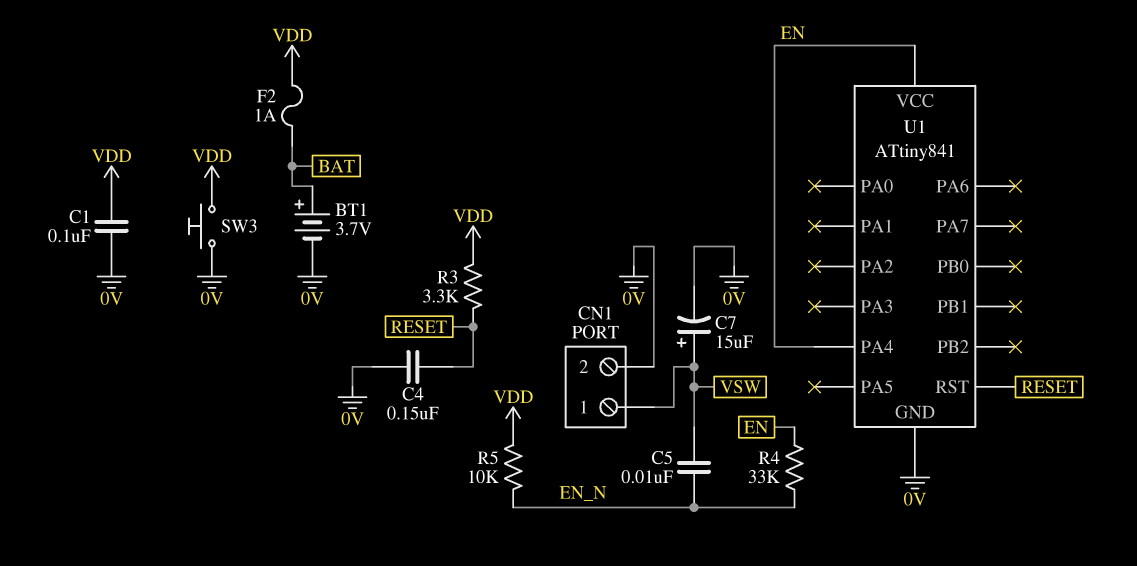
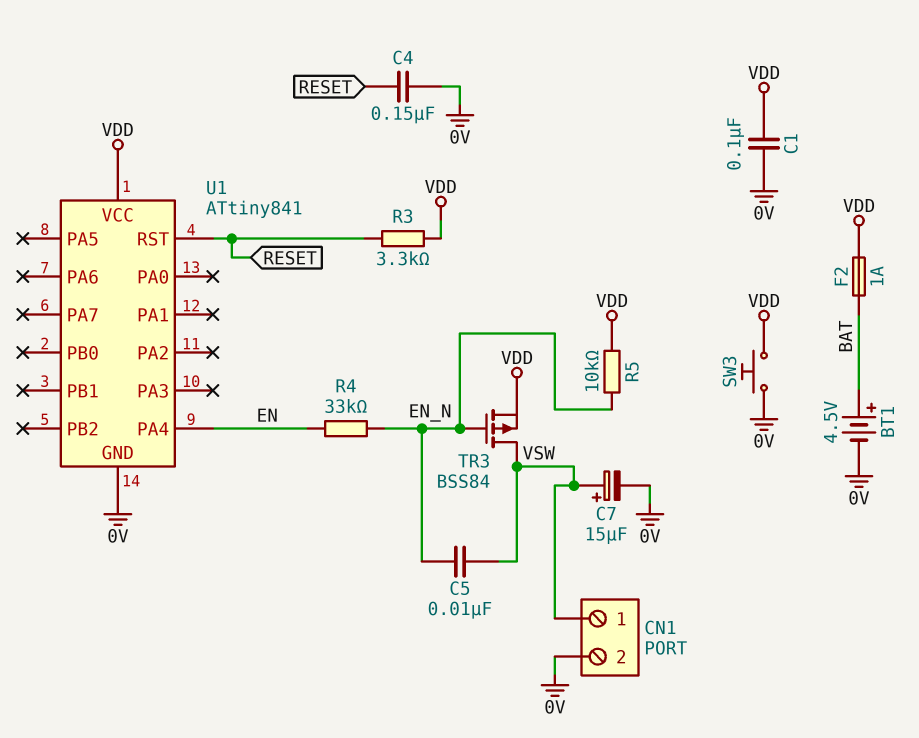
BT1: 3.7V (plus BAT, minus 0V) -> 4.5V (plus BAT, minus 0V)
TR3: none -> PMOS BSS84 (G EN_N, D VSW, S VDD)
U1 pin VCC: EN -> VDD

